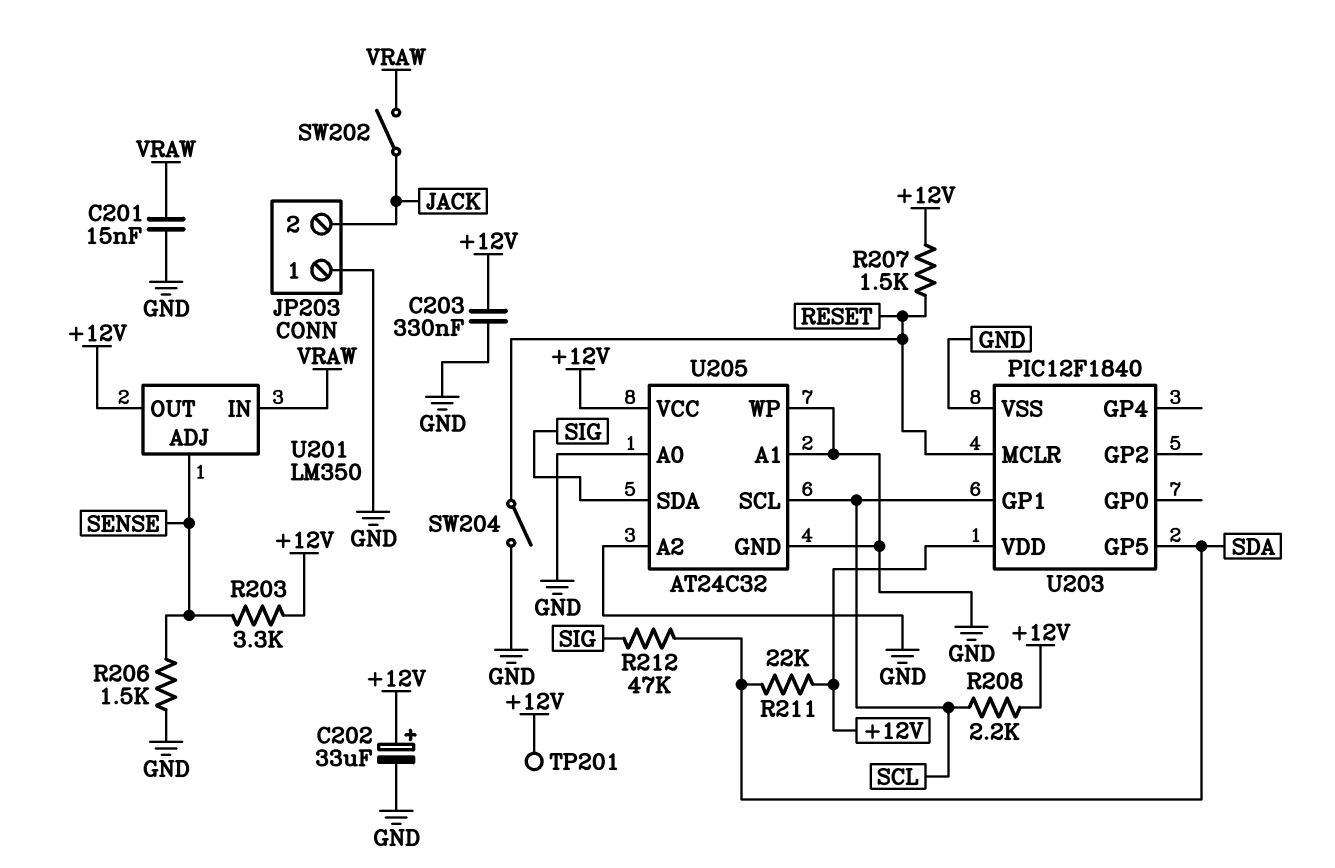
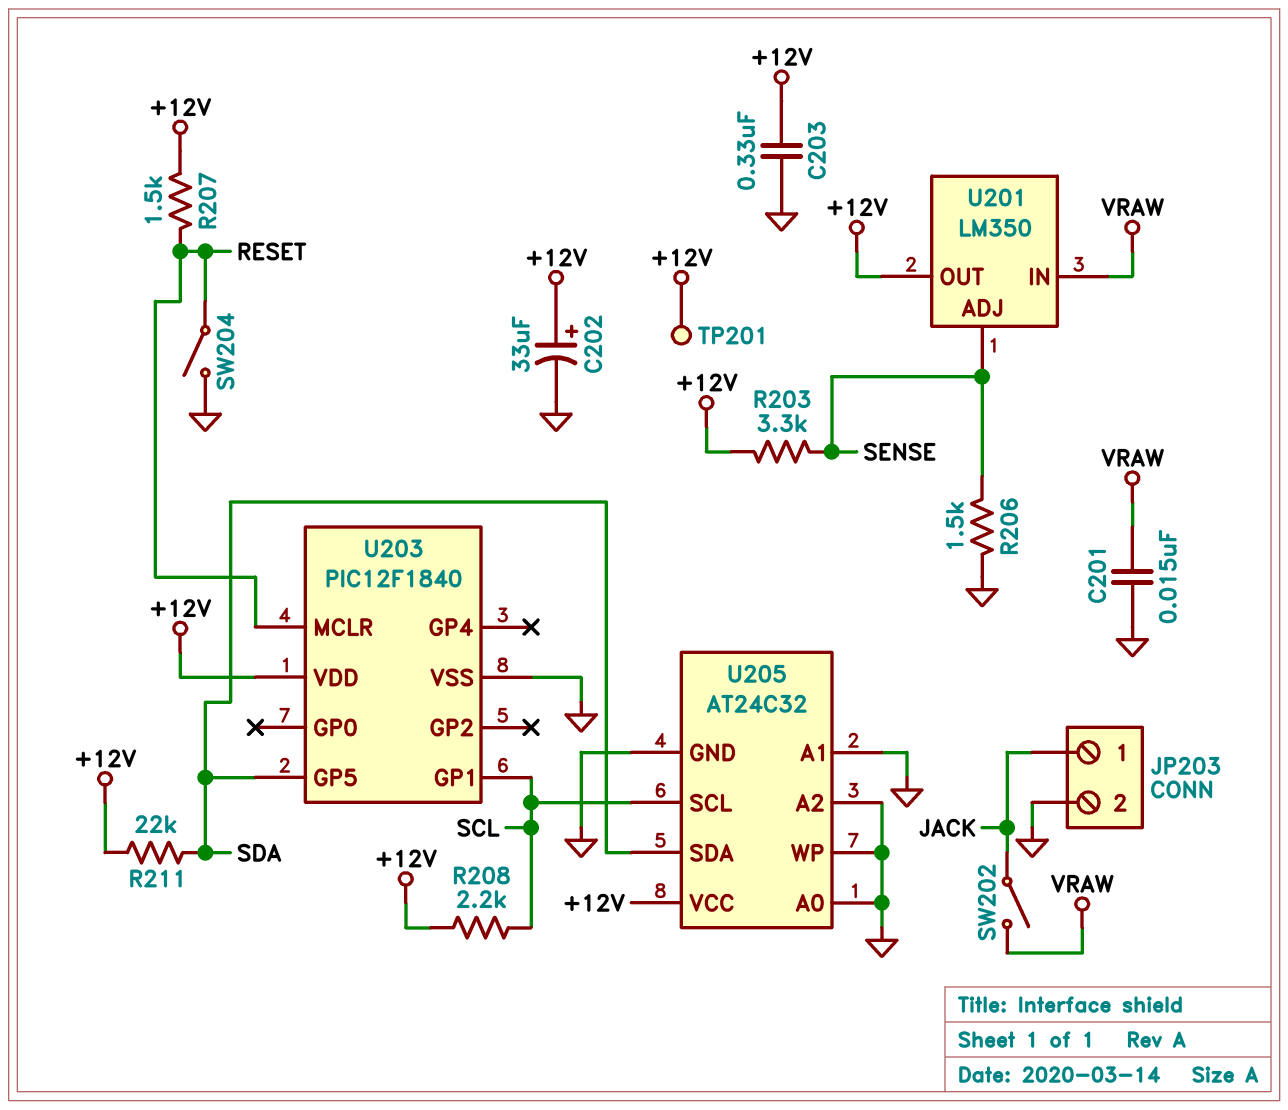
JP203 pin 1: GND -> JACK
JP203 pin 2: JACK -> GND
R212: 47k (SDA, SIG) -> none
U205 pin SDA: SIG -> SDA

